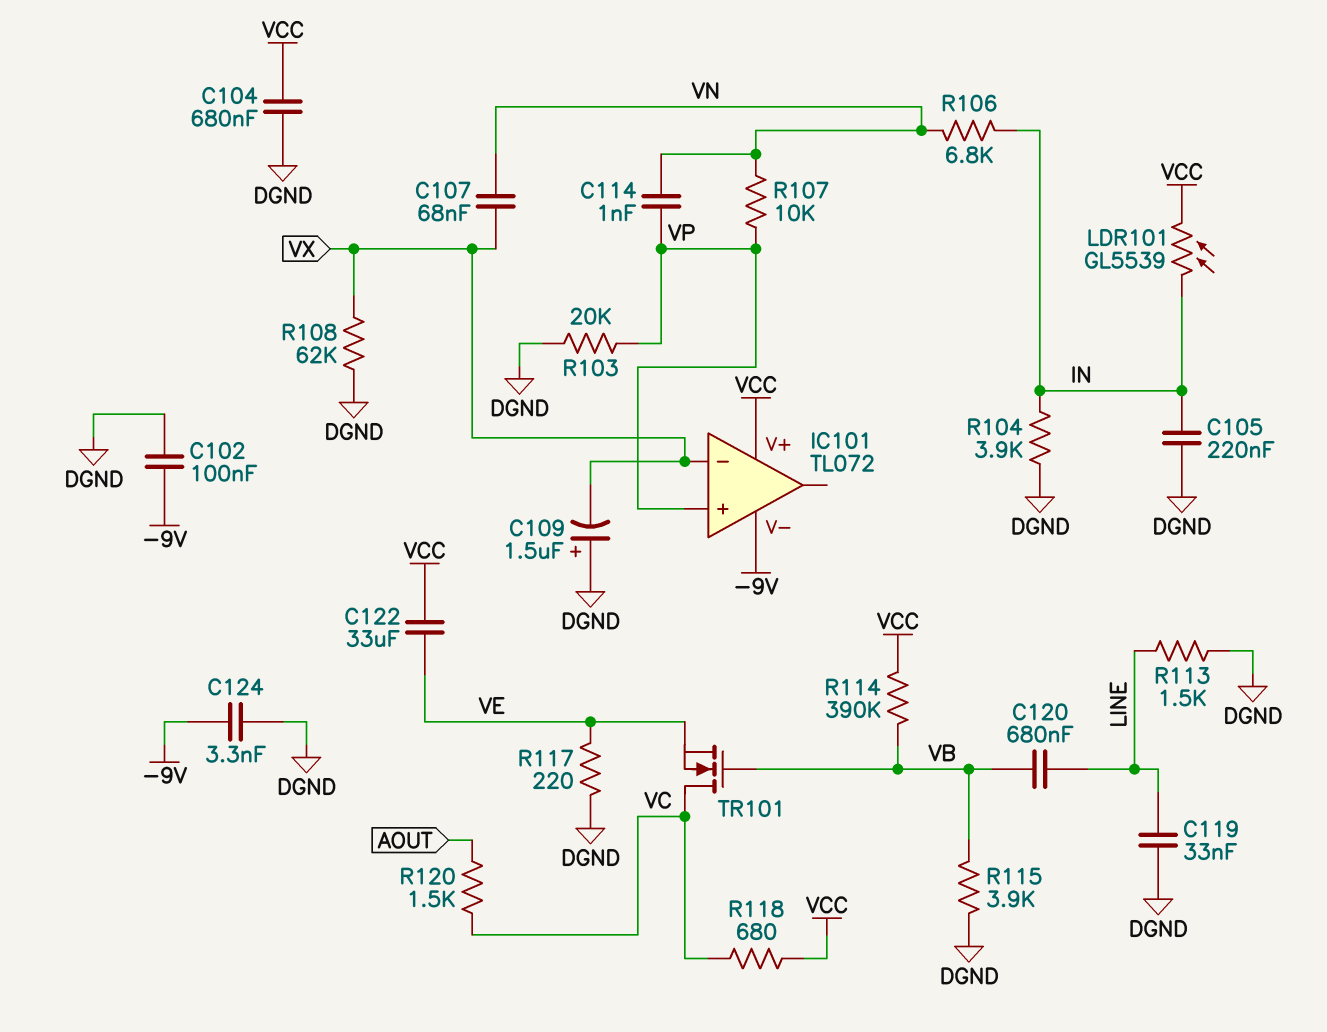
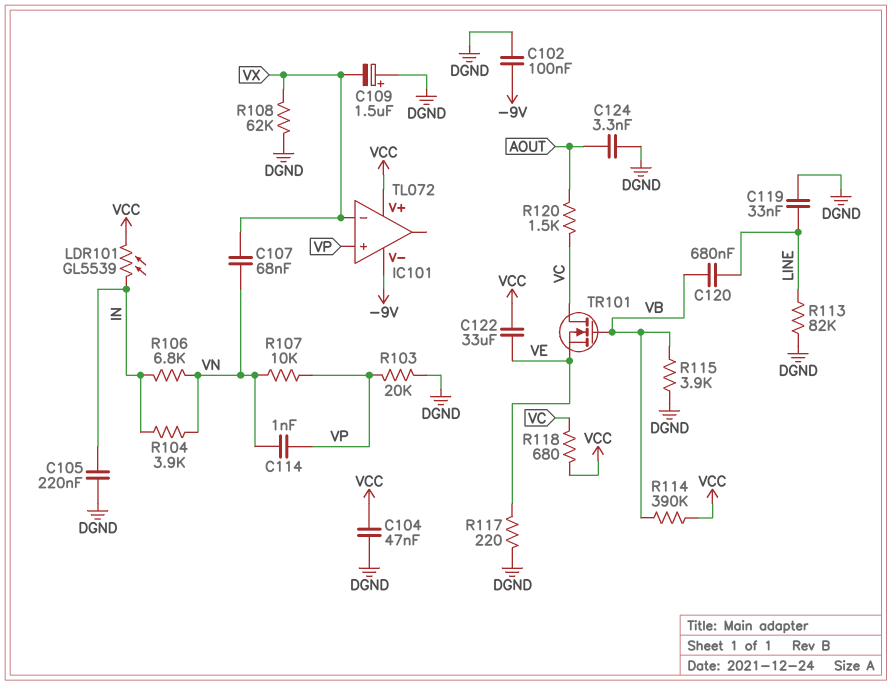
C104: 680nF (DGND, VCC) -> 47nF (DGND, VCC)
C124: 3.3nF (-9V, DGND) -> 3.3nF (AOUT, DGND)
R104: 3.9k (DGND, IN) -> 3.9k (IN, VN)
R113: 1.5k (DGND, LINE) -> 82k (DGND, LINE)

